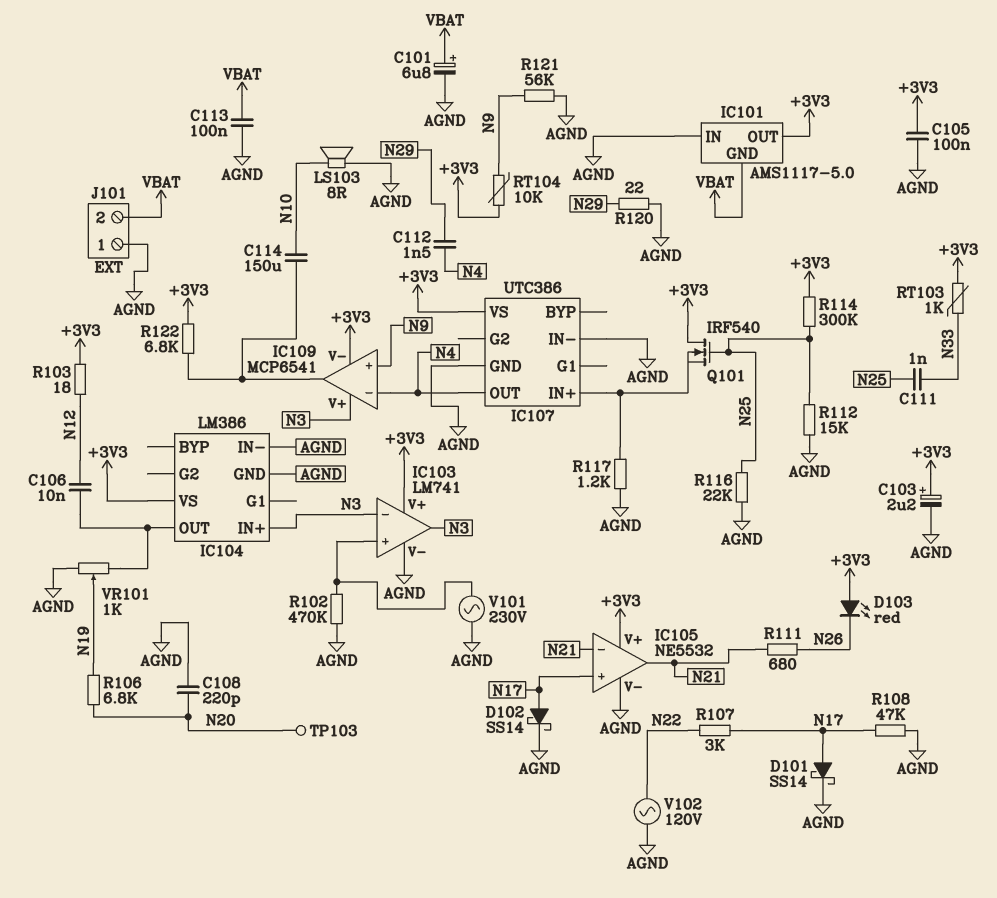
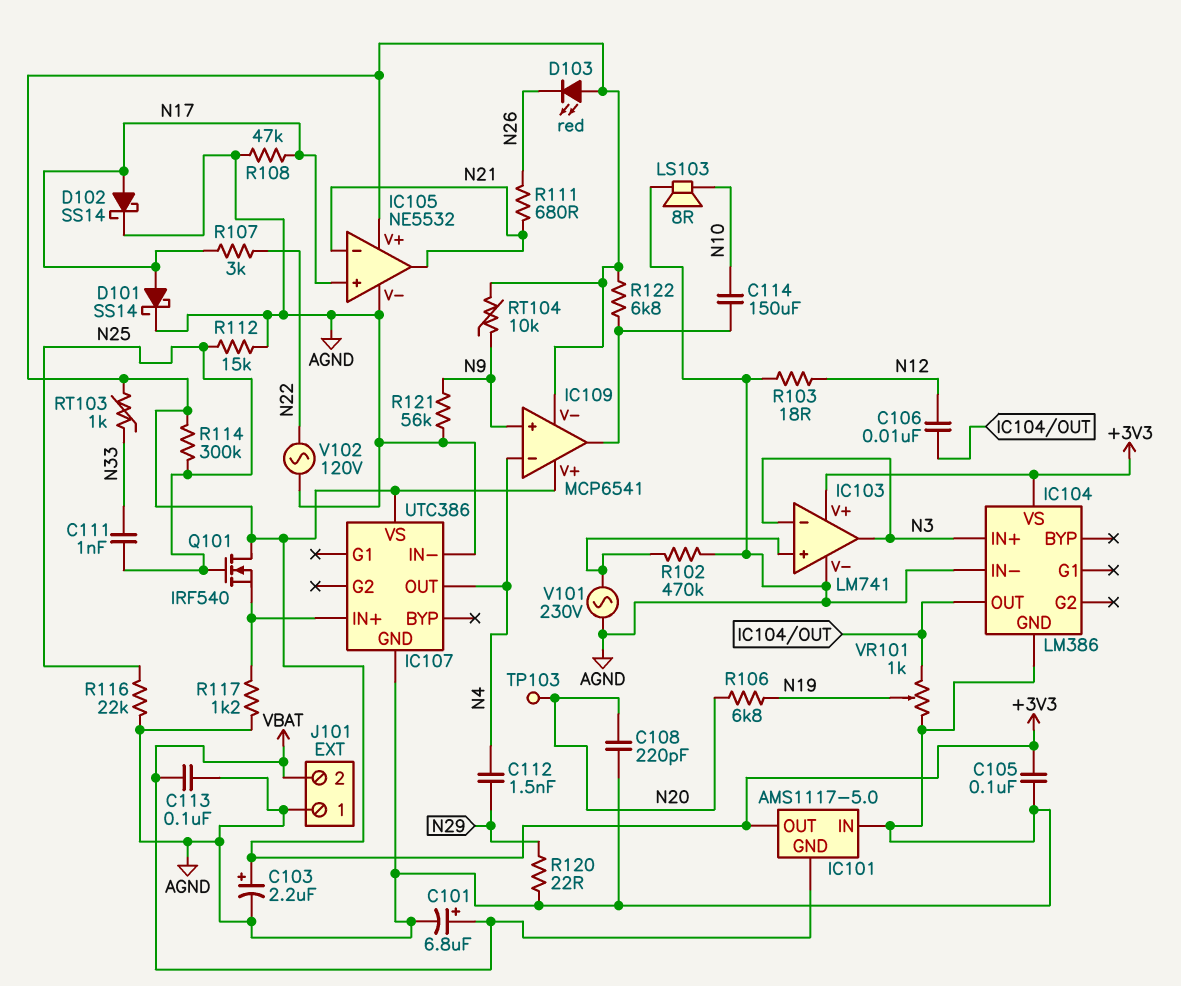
IC109 pin V+: N3 -> +3V3
R103: 18 (+3V3, N12) -> 18 (AGND, N12)

